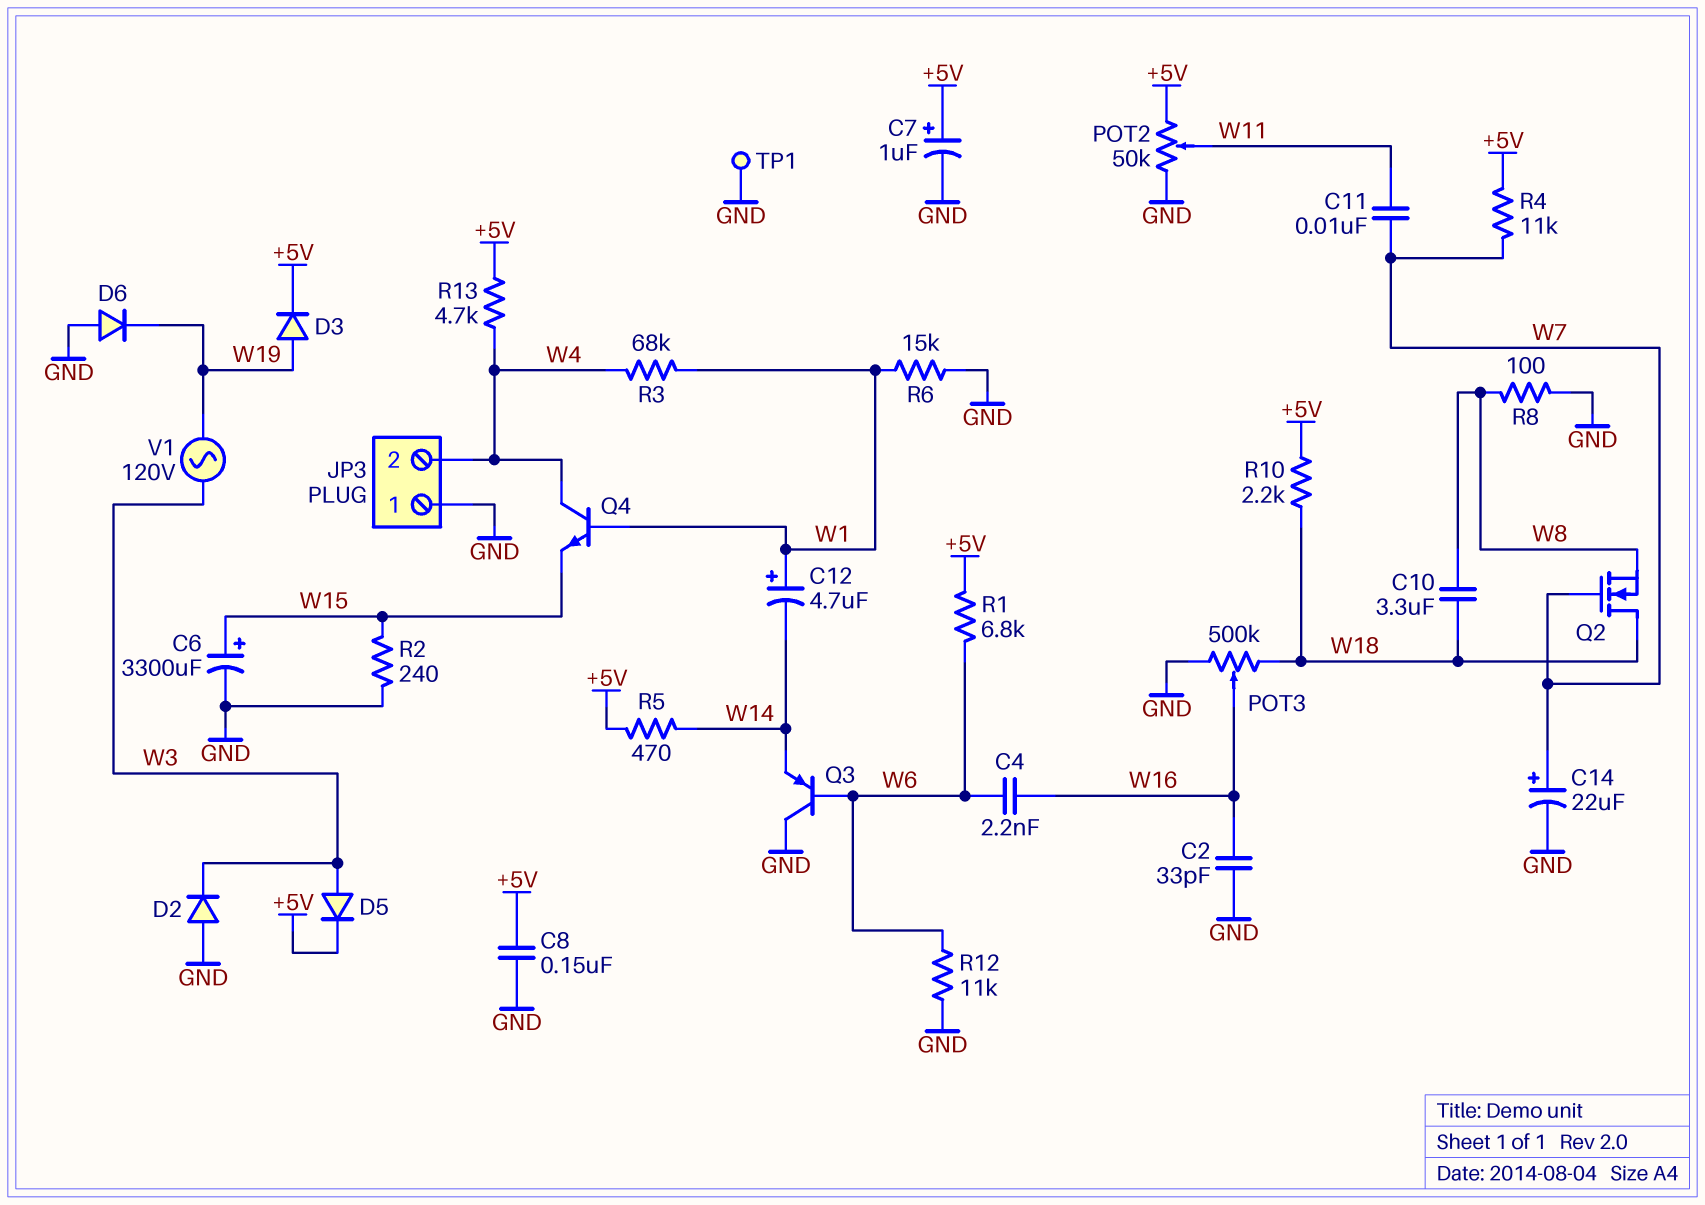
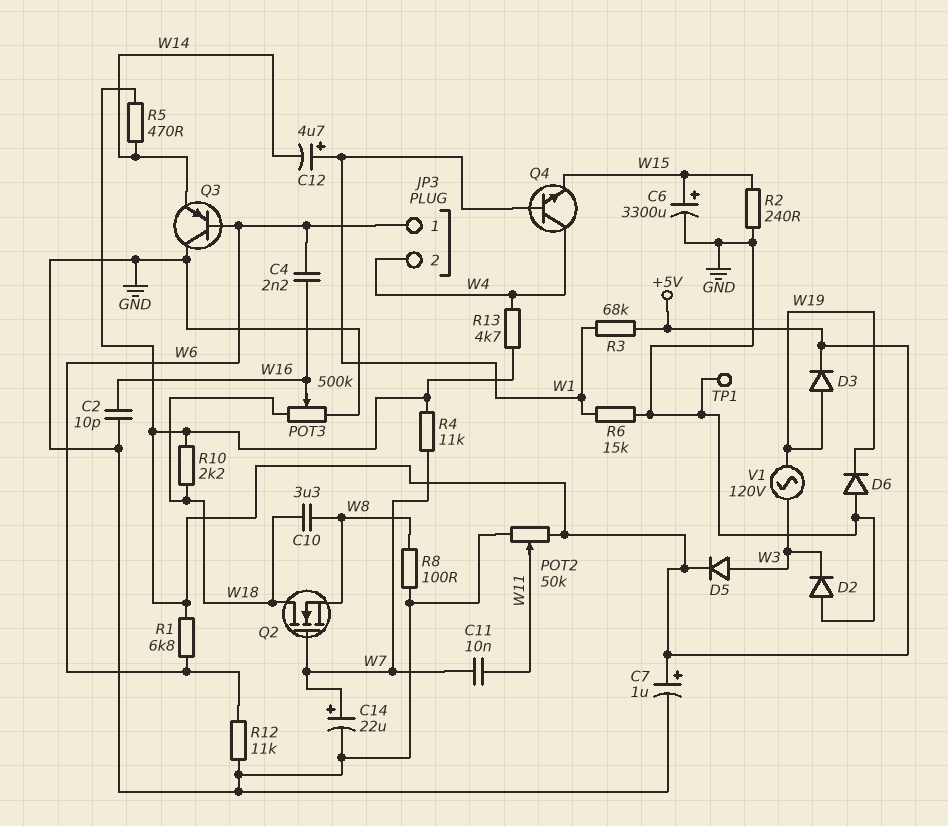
C2: 33pF (GND, W16) -> 10pF (GND, W16)
C8: 150nF (+5V, GND) -> none
JP3 pin 1: GND -> W6
R3: 68k (W1, W4) -> 68k (+5V, W1)

